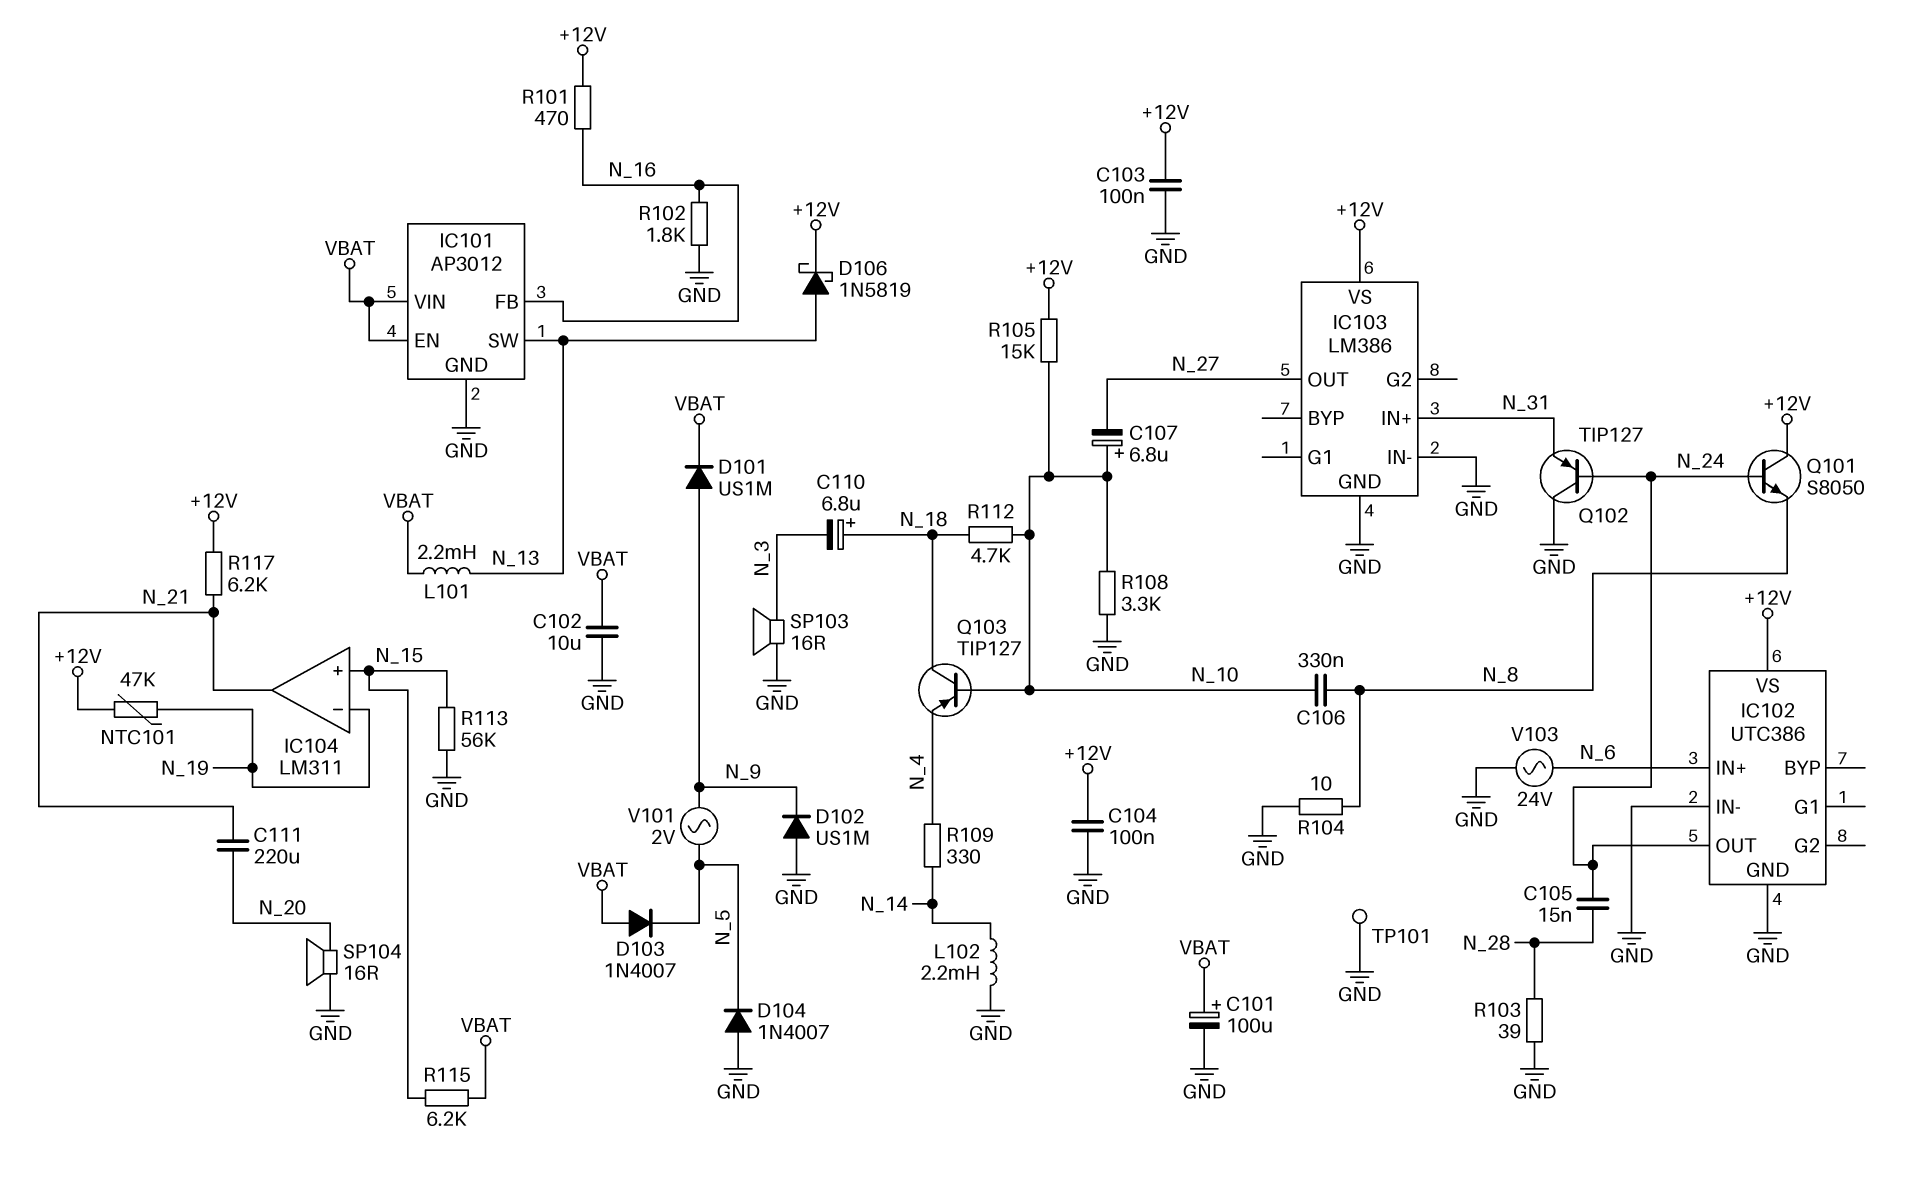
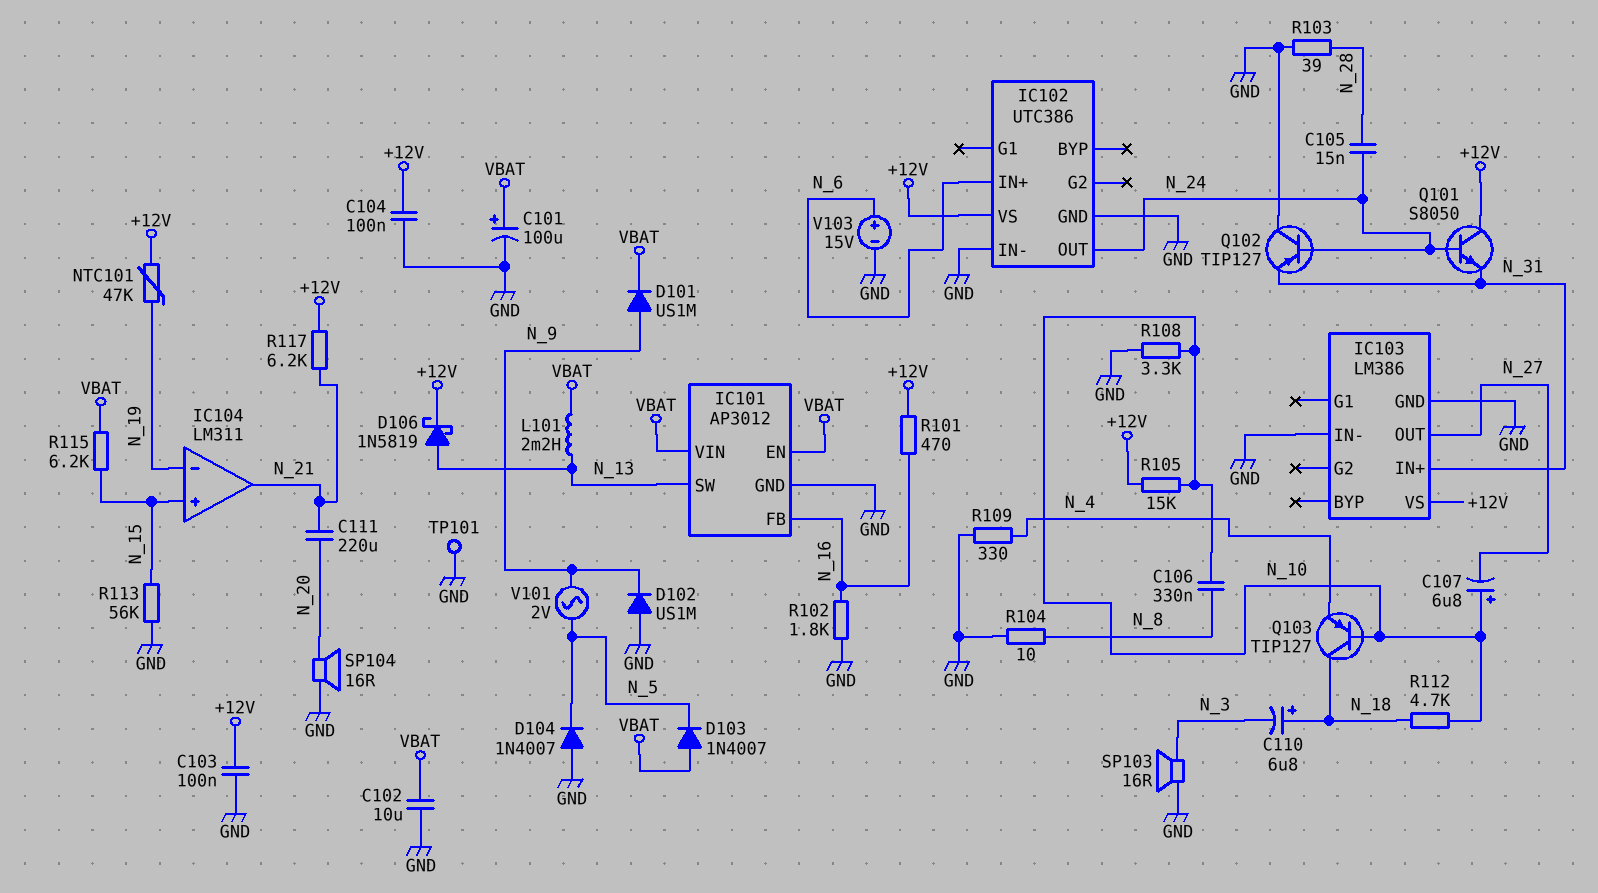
L102: 2.2mH (GND, N_14) -> none
Q101: NPN S8050 (B N_24, C +12V, E N_8) -> NPN S8050 (B N_24, C +12V, E N_31)
R109: 330 (N_4, N_14) -> 330 (GND, N_4)
V103: AC 24V (GND, N_6) -> 15V (plus N_6, minus GND)

